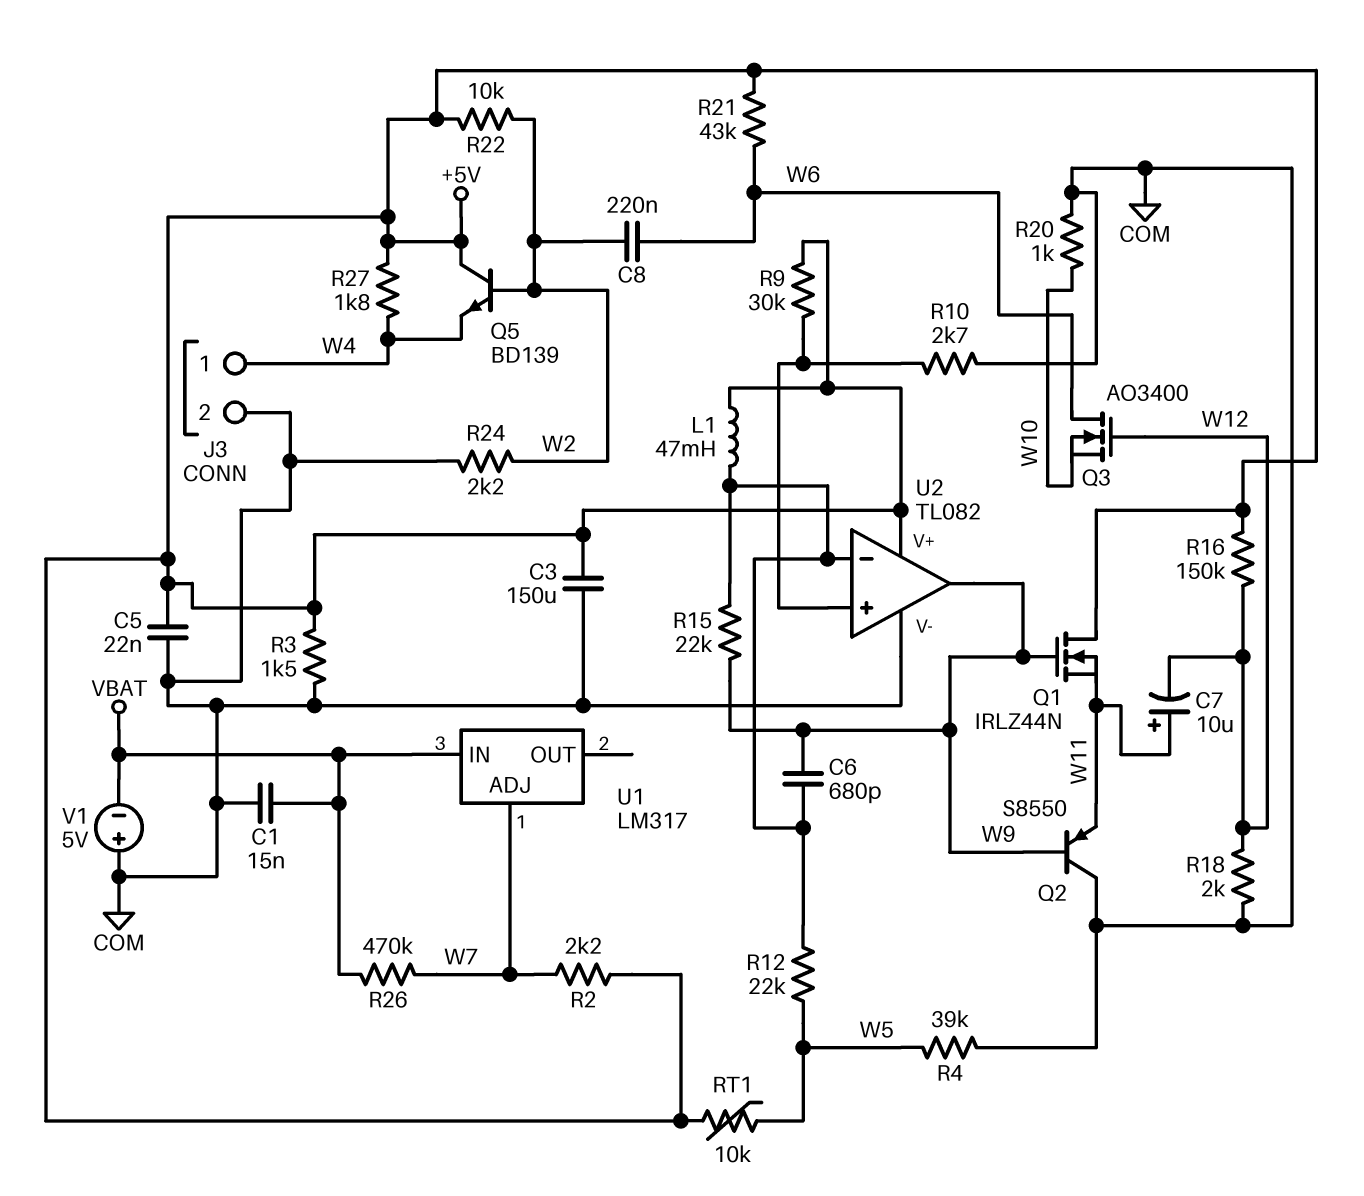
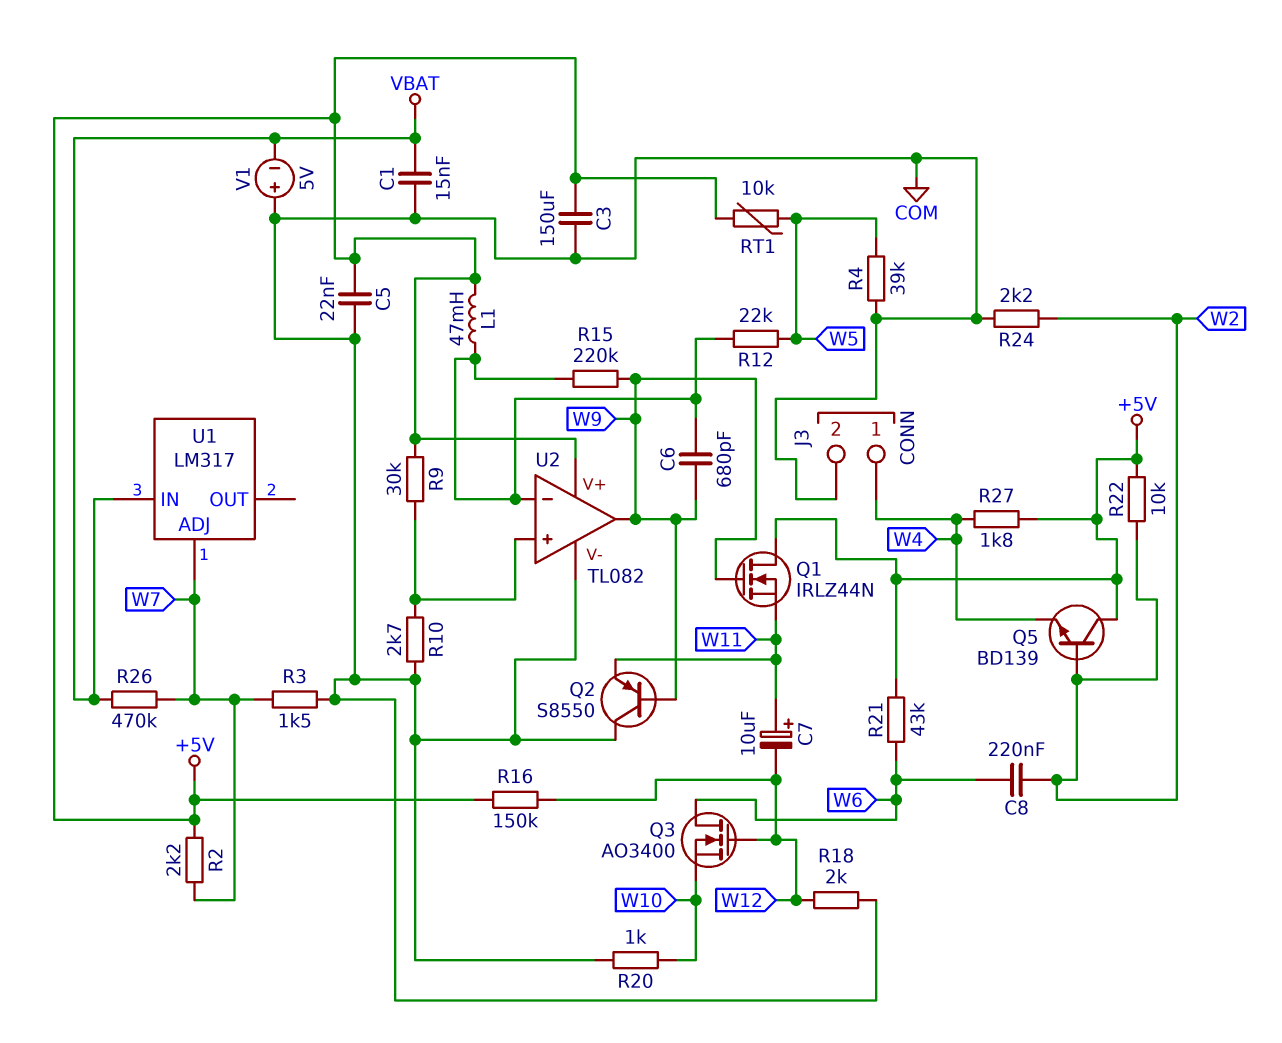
R3: 1.5k (+5V, COM) -> 1.5k (COM, W7)
R15: 22k (U2/in-, W9) -> 220k (U2/in-, W9)

